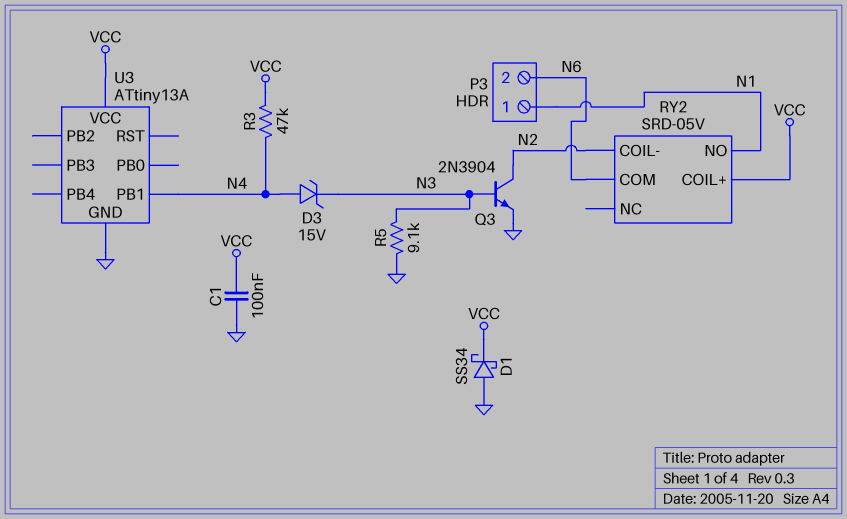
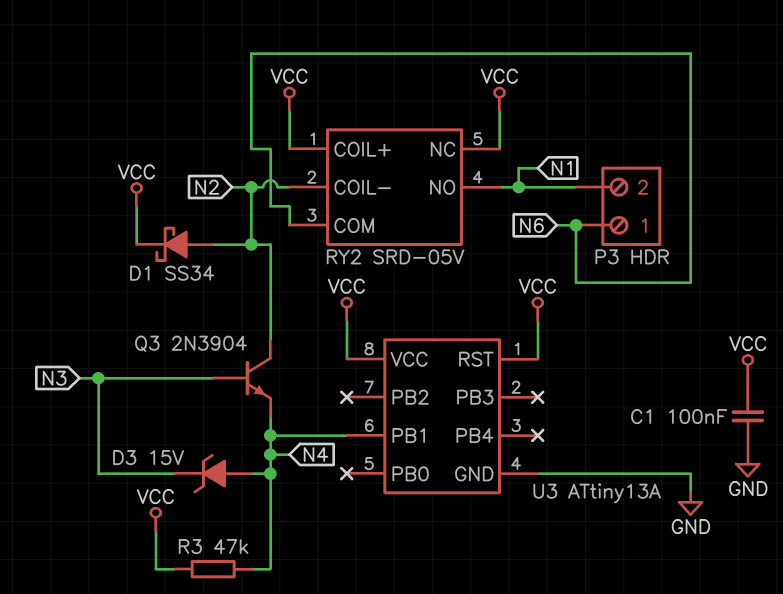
D1: schottky SS34 (A GND, K VCC) -> schottky SS34 (A N2, K VCC)
P3 pin 1: N1 -> N6
P3 pin 2: N6 -> N1
Q3: NPN 2N3904 (B N3, C N2, E GND) -> NPN 2N3904 (B N3, C N2, E N4)
R5: 9.1k (GND, N3) -> none
RY2 pin NC: none -> VCC
U3 pin RST: none -> VCC

